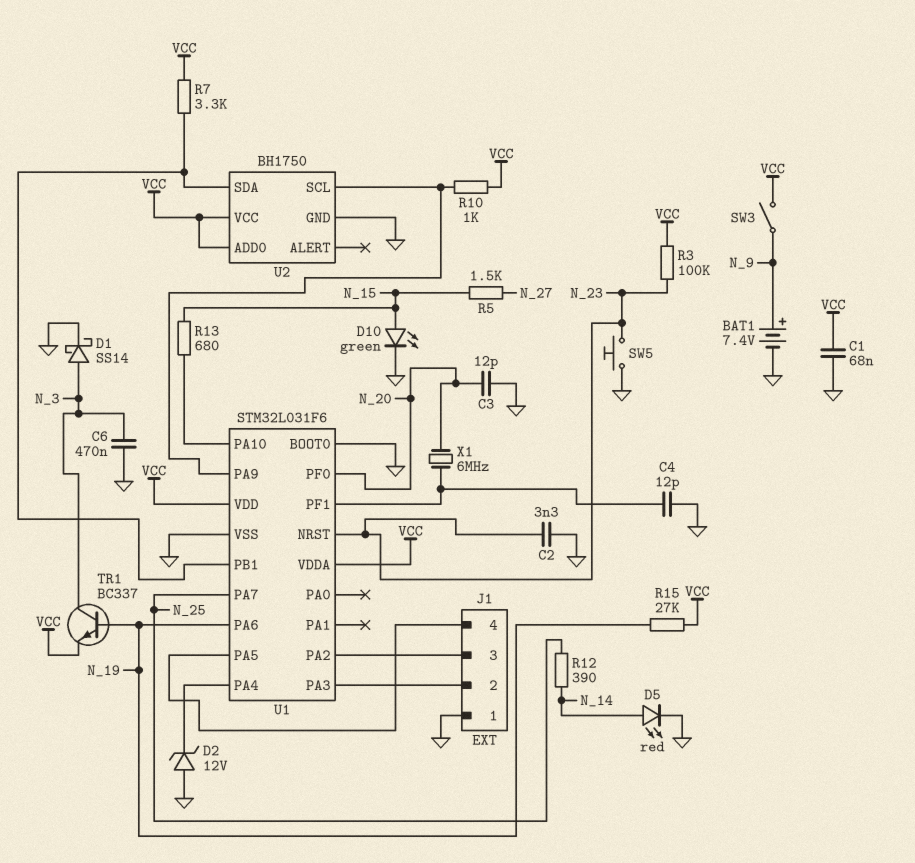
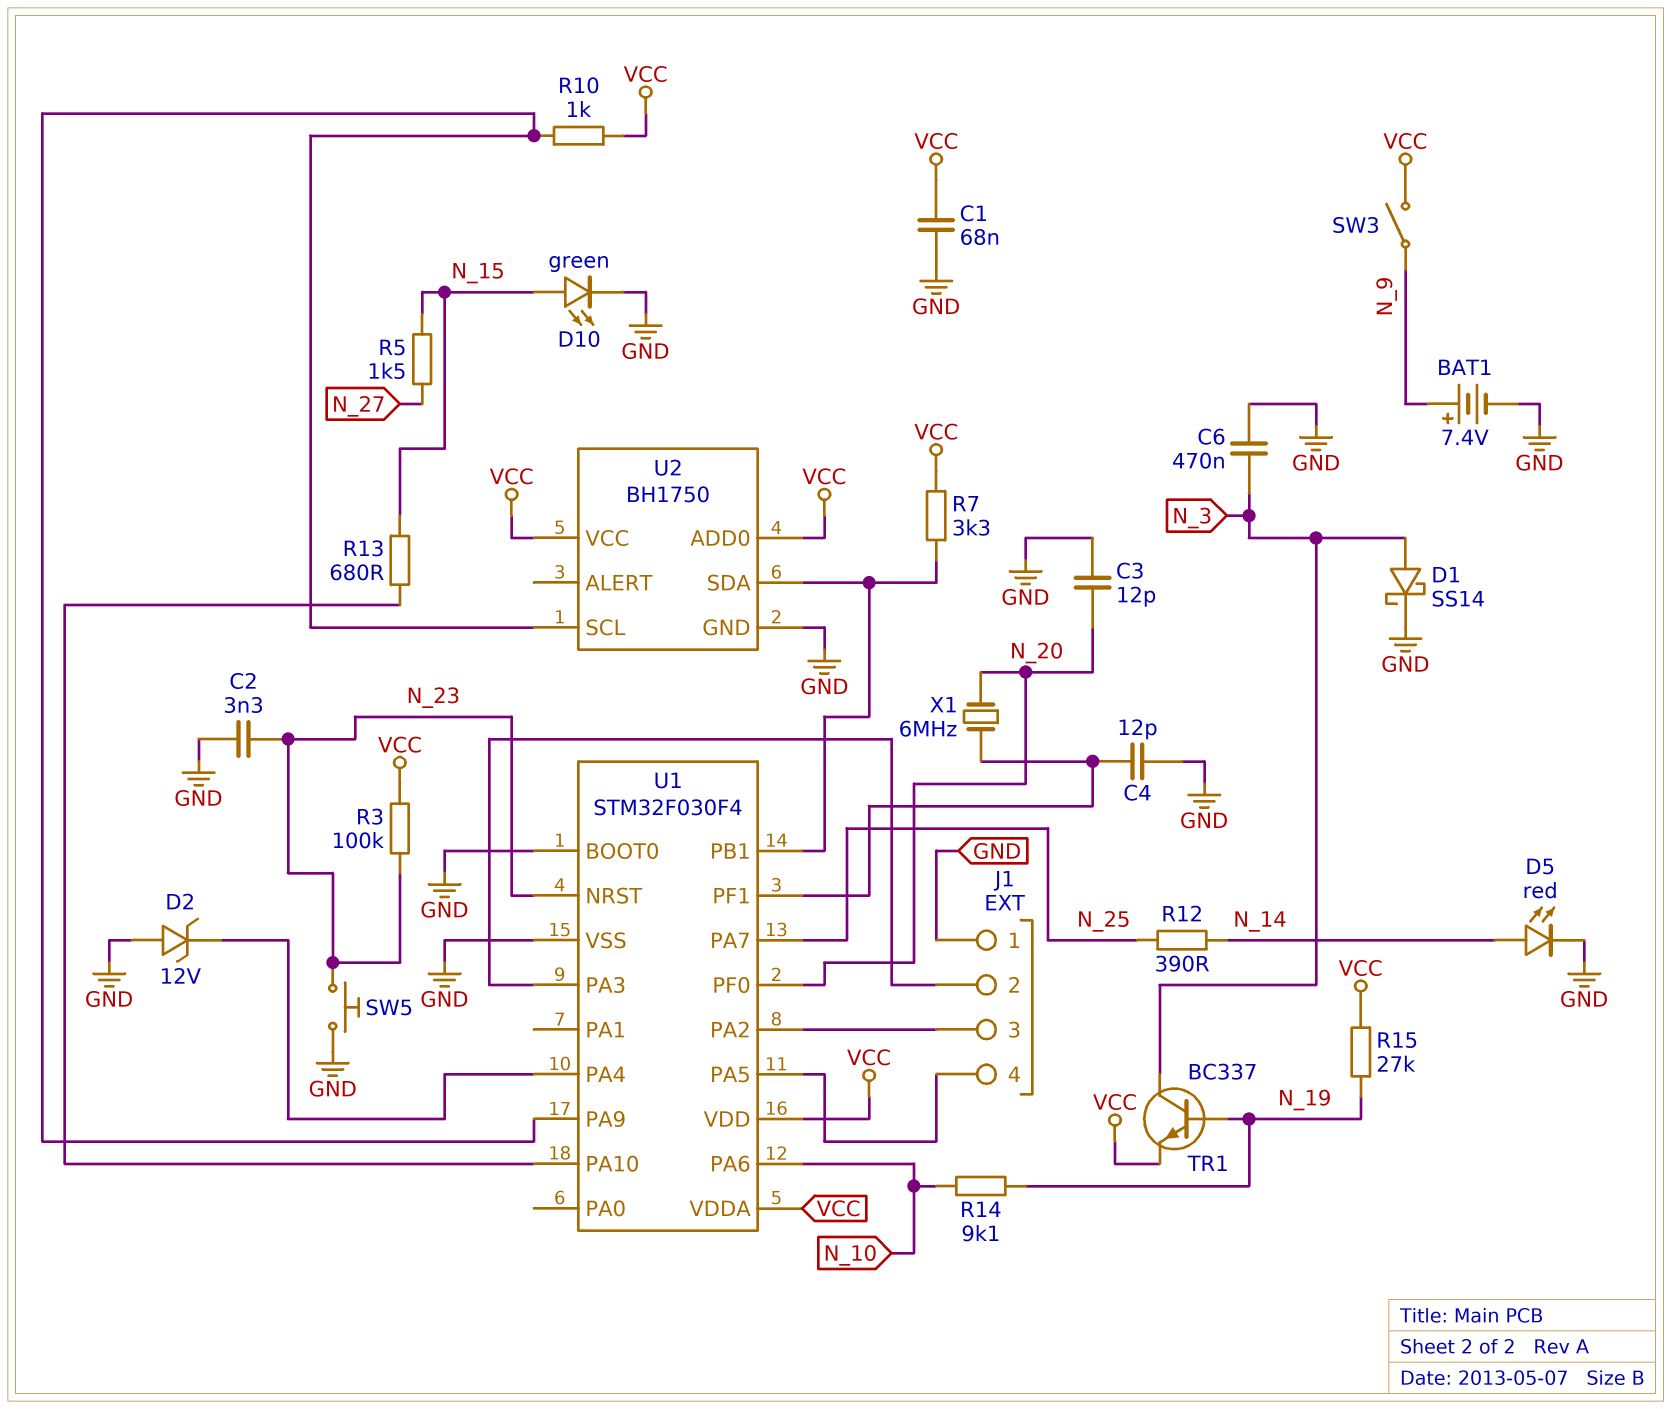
R14: none -> 9.1k (N_10, N_19)
U1: STM32L031F6 -> STM32F030F4
U1 pin PA6: N_19 -> N_10

